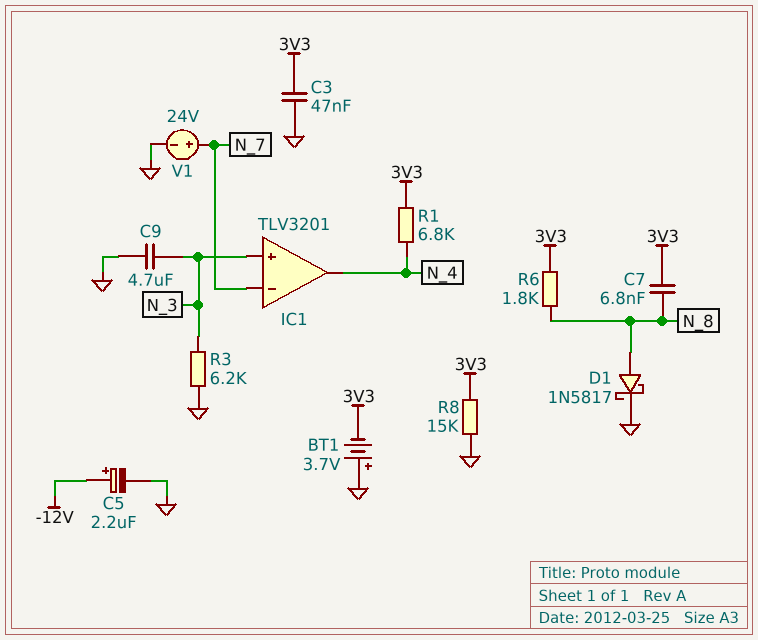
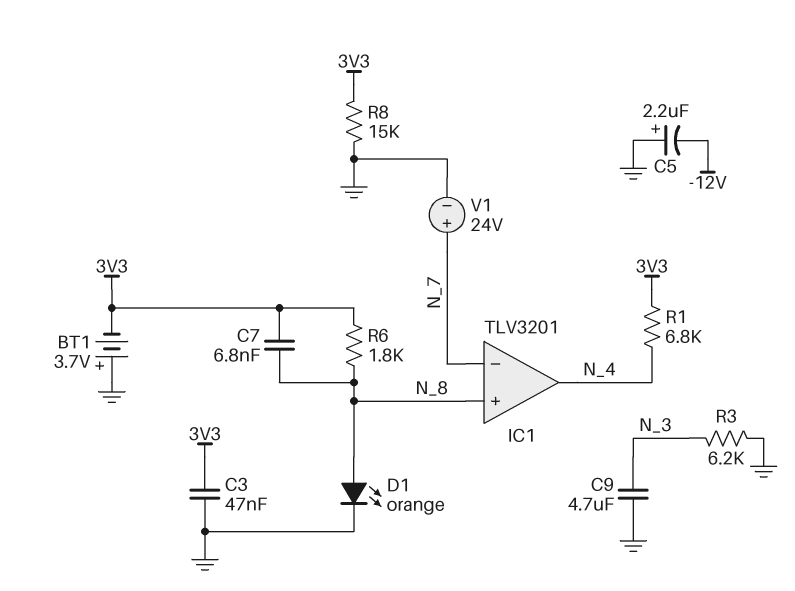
C5: 2.2uF (plus -12V, minus GND) -> 2.2uF (plus GND, minus -12V)
D1: schottky 1N5817 (A N_8, K GND) -> LED orange (A N_8, K GND)
IC1 pin in+: N_3 -> N_8

